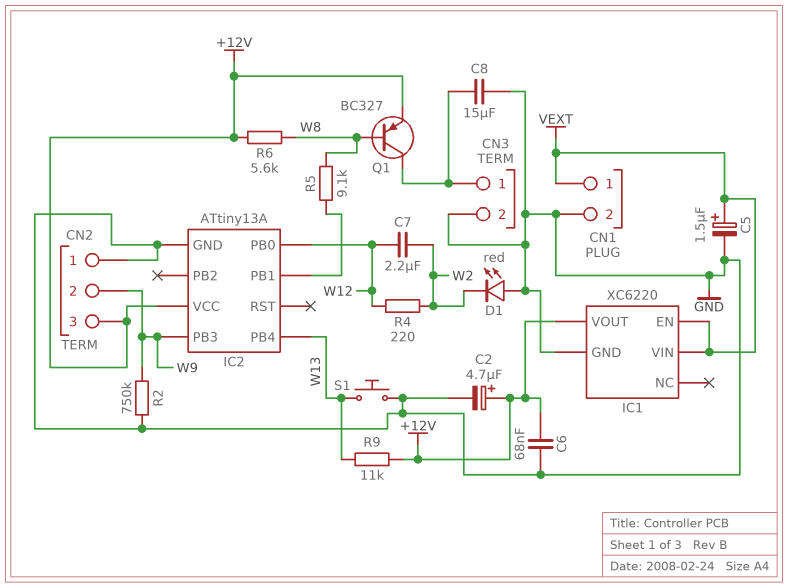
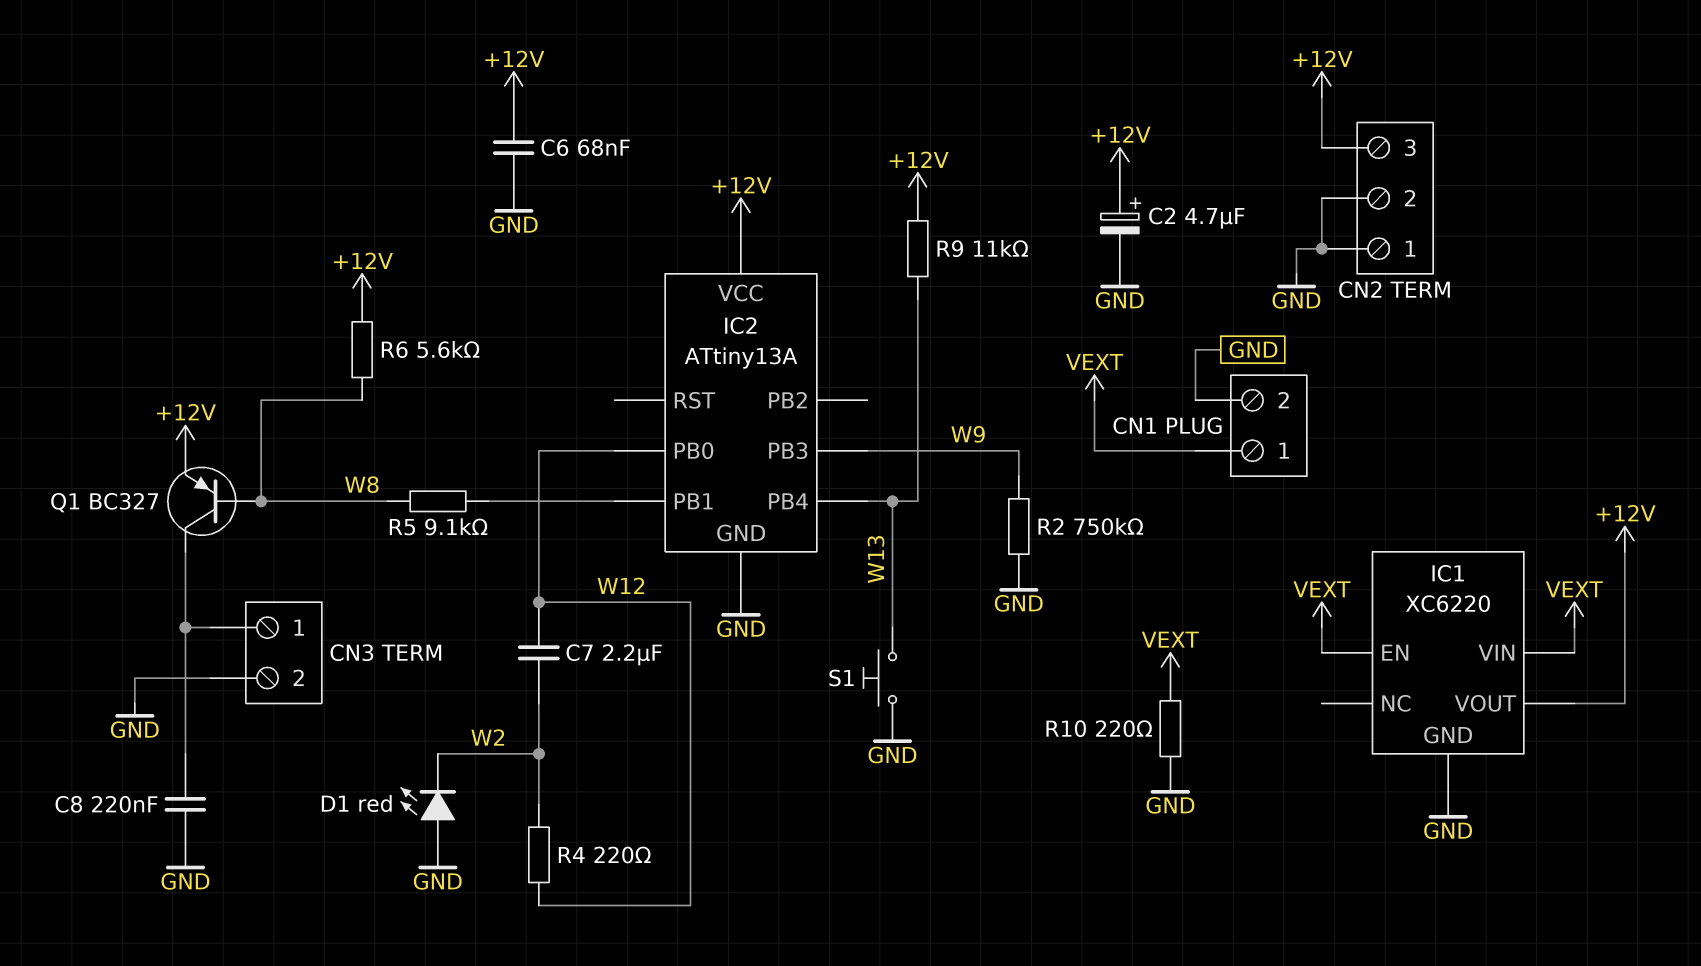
C5: 1.5uF (plus VEXT, minus GND) -> none
C8: 15uF (CN3/1, GND) -> 220nF (CN3/1, GND)
CN2 pin 2: W9 -> GND
R10: none -> 220 (GND, VEXT)

